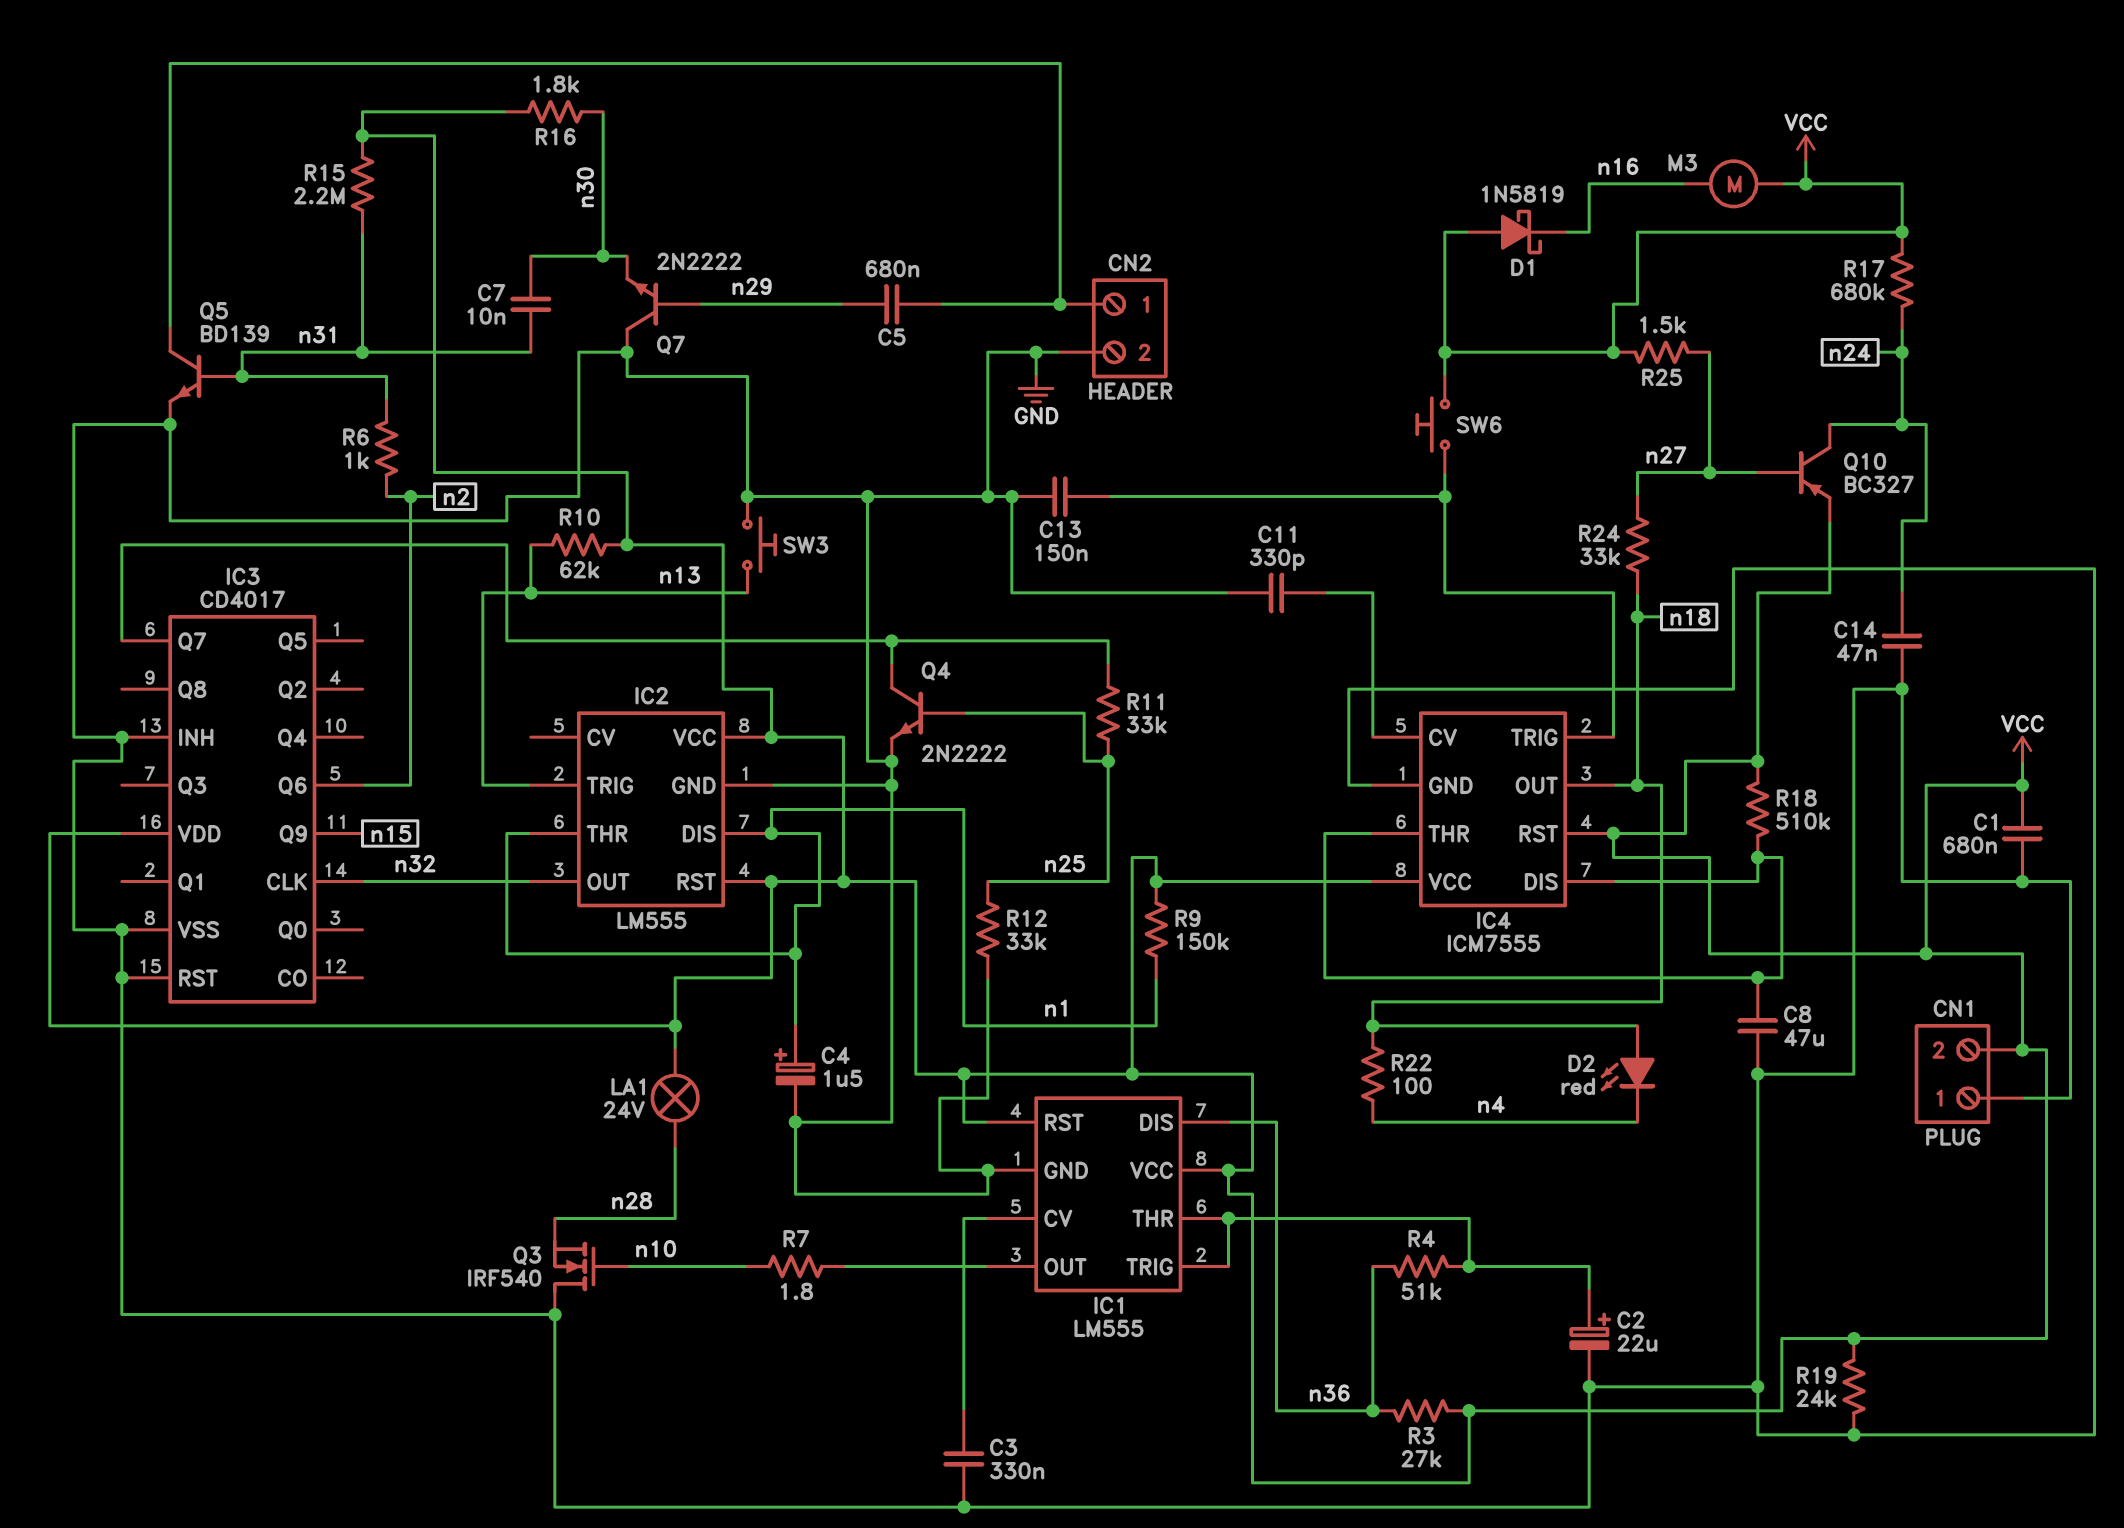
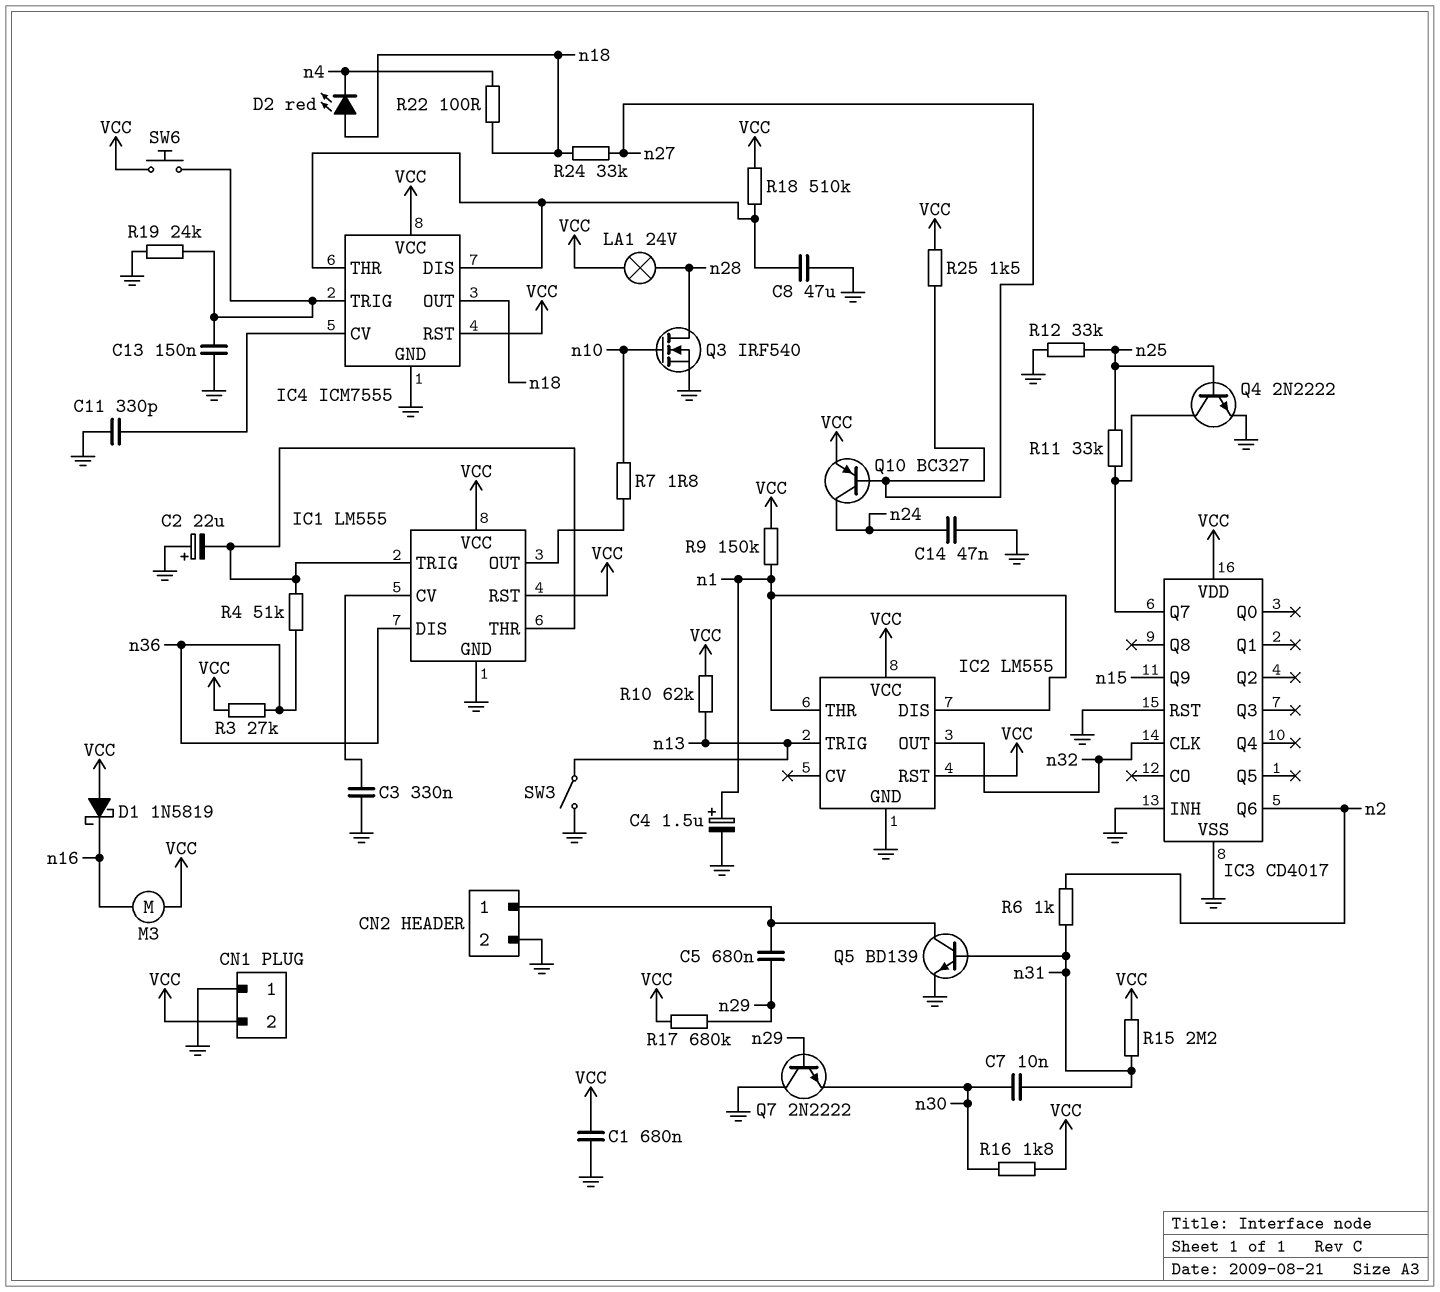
C2: 22uF (plus IC1/THR, minus GND) -> 22uF (plus GND, minus IC1/THR)
Q3: NMOS IRF540 (G n10, D GND, S n28) -> NMOS IRF540 (G n10, D n28, S GND)
R17: 680k (VCC, n24) -> 680k (VCC, n29)
R19: 24k (GND, VCC) -> 24k (GND, IC4/TRIG)
SW3: button (GND, n13) -> switch (GND, n13)

